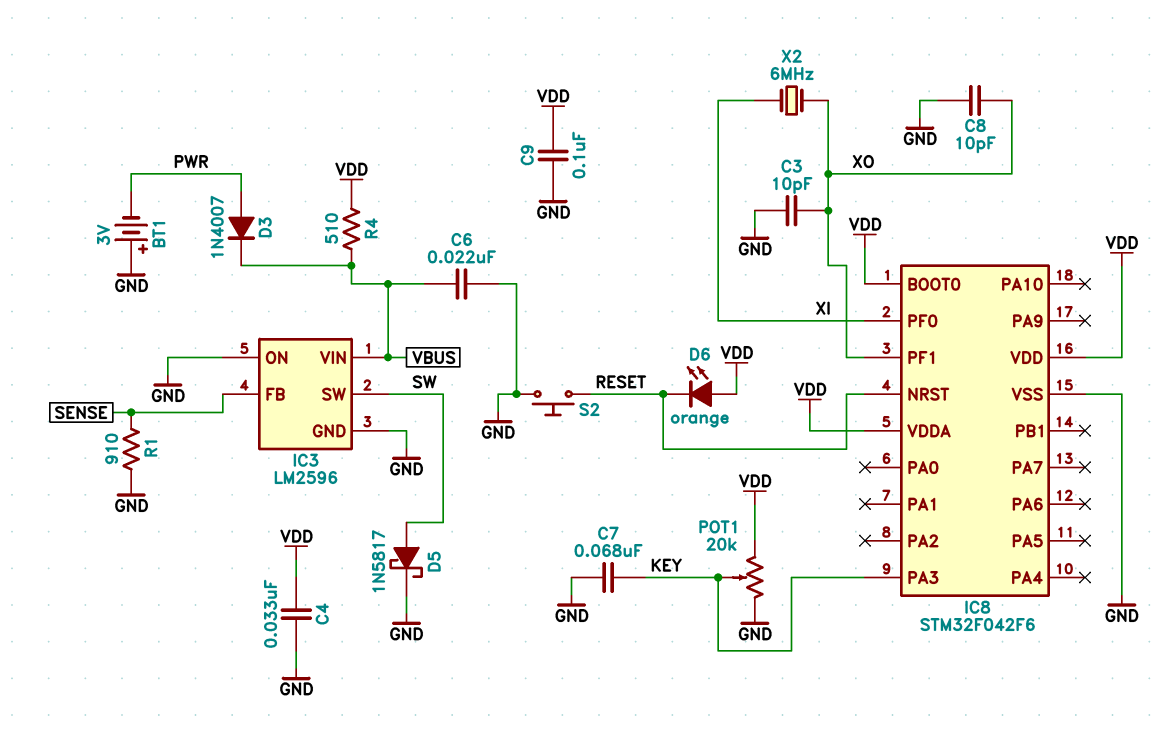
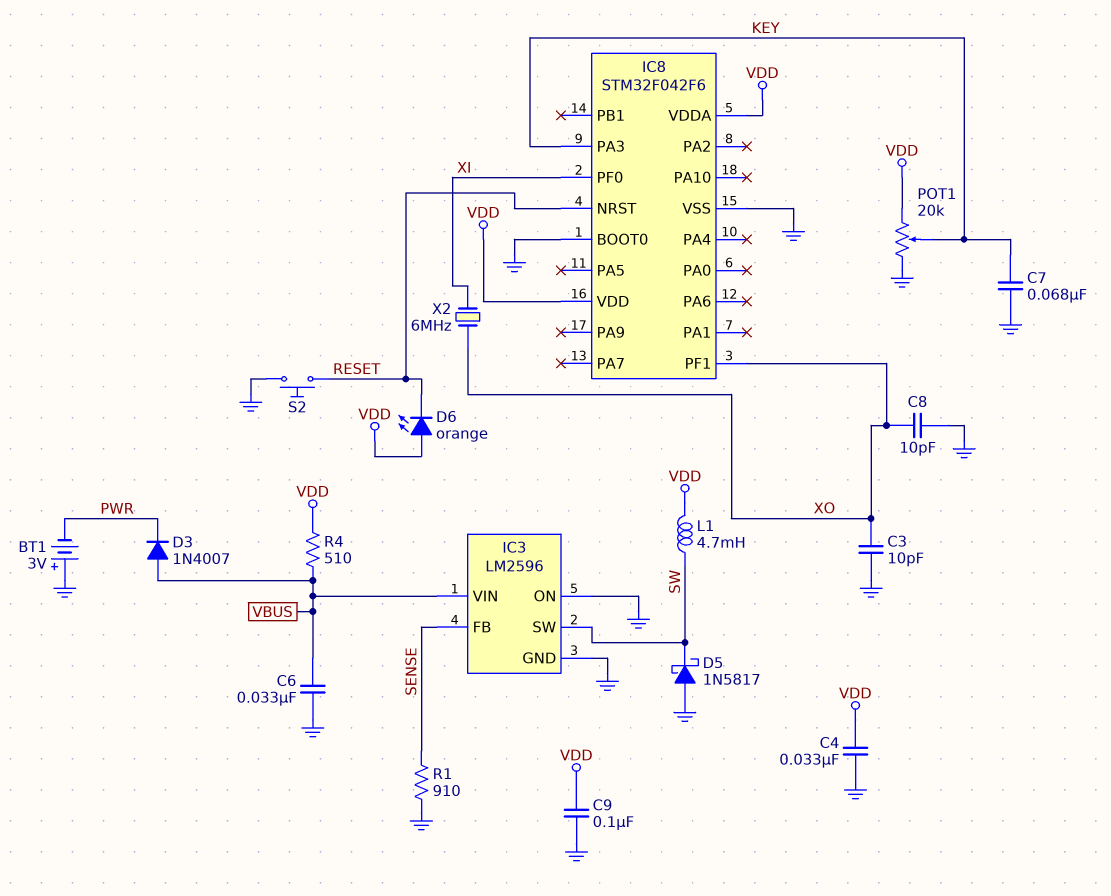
C6: 22nF (GND, VBUS) -> 33nF (GND, VBUS)
D3: diode 1N4007 (A PWR, K VBUS) -> diode 1N4007 (A VBUS, K PWR)
D5: schottky 1N5817 (A SW, K GND) -> schottky 1N5817 (A GND, K SW)
IC8 pin BOOT0: VDD -> GND
L1: none -> 4.7mH (SW, VDD)

